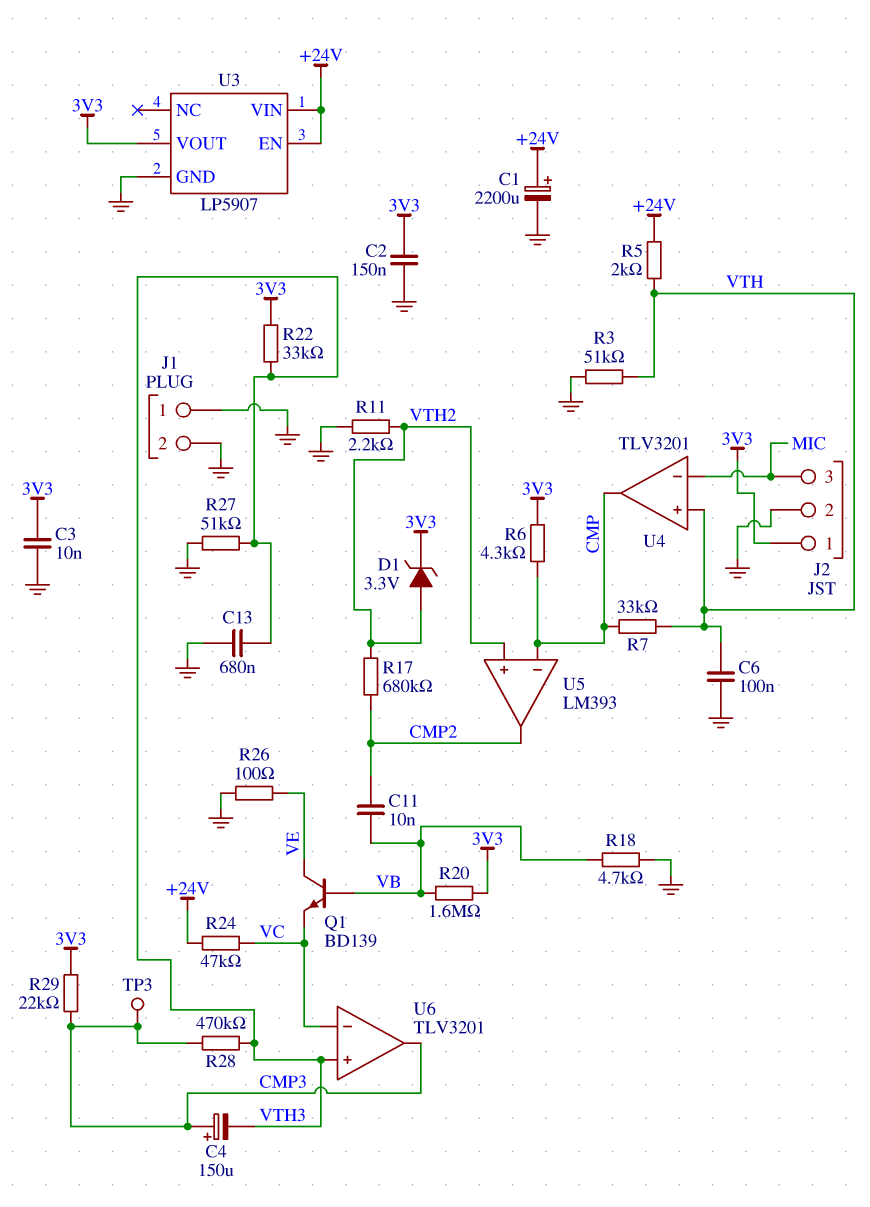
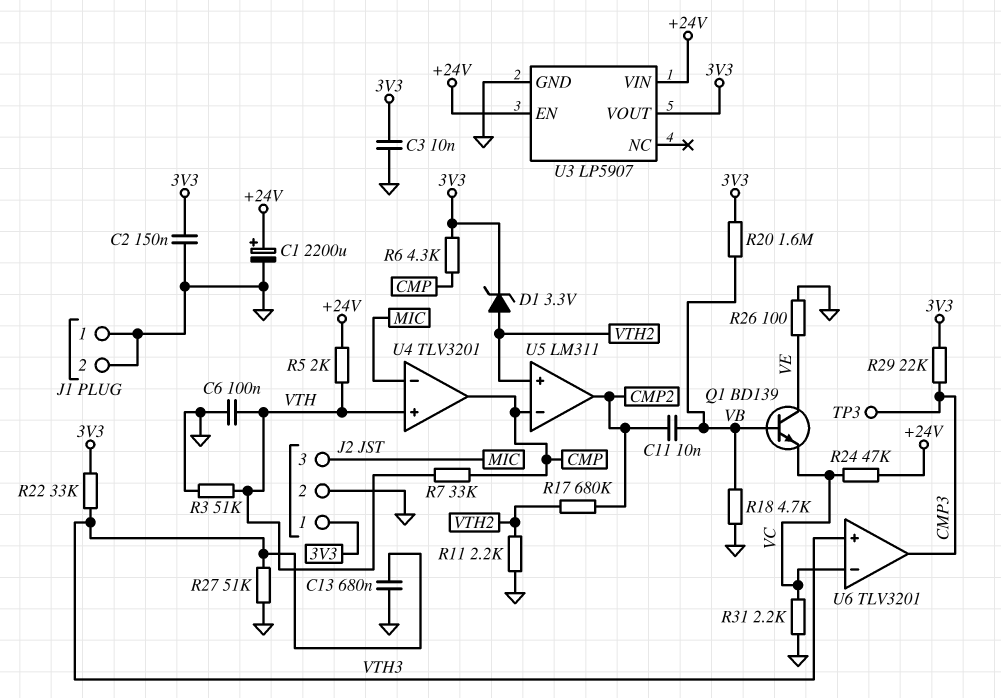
C4: 150uF (plus CMP3, minus VTH3) -> none
R28: 470k (CMP3, VTH3) -> none
R31: none -> 2.2k (GND, VC)
U5: LM393 -> LM311

